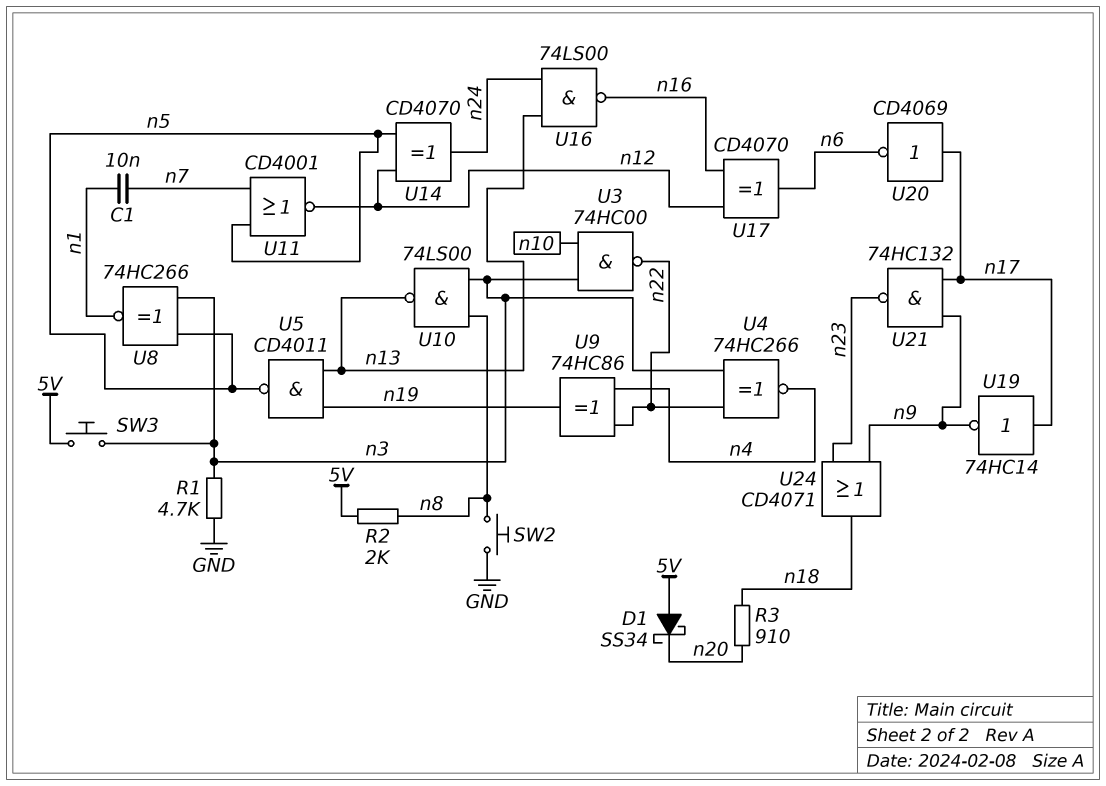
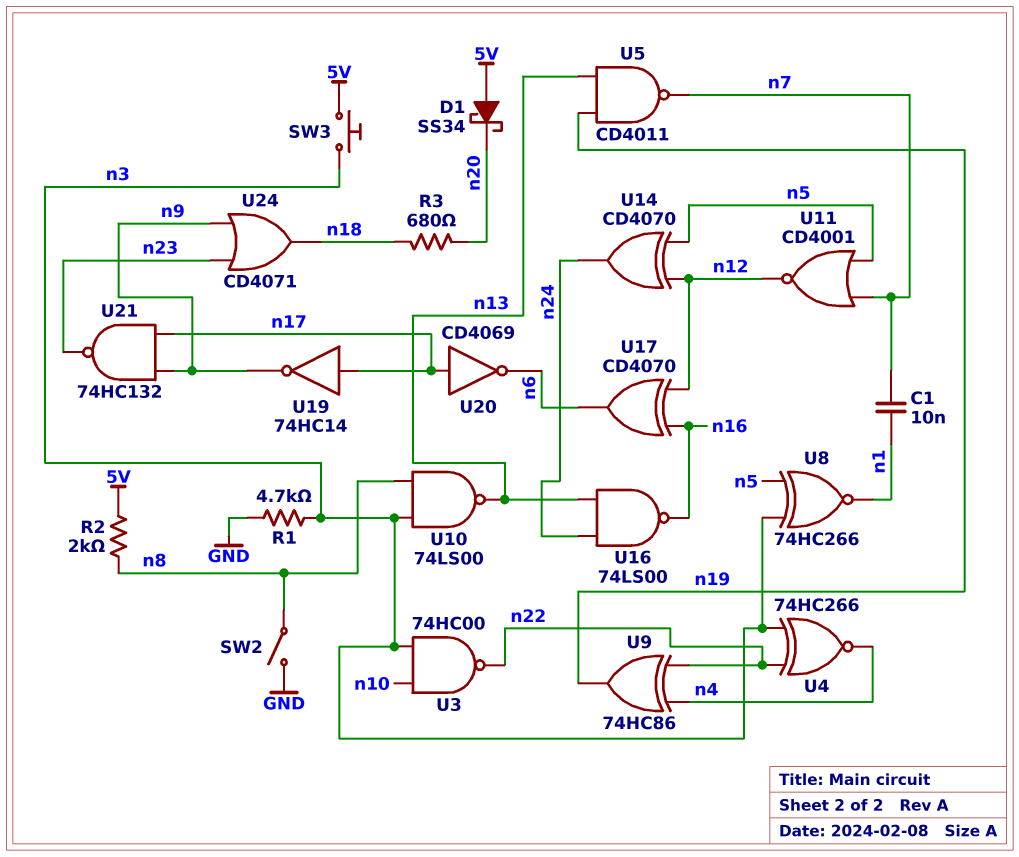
R3: 910 (n18, n20) -> 680 (n18, n20)
SW2: button (GND, n8) -> switch (GND, n8)
U5: NAND CD4011 (in n13, in n19, out n5) -> NAND CD4011 (in n13, in n19, out n7)

